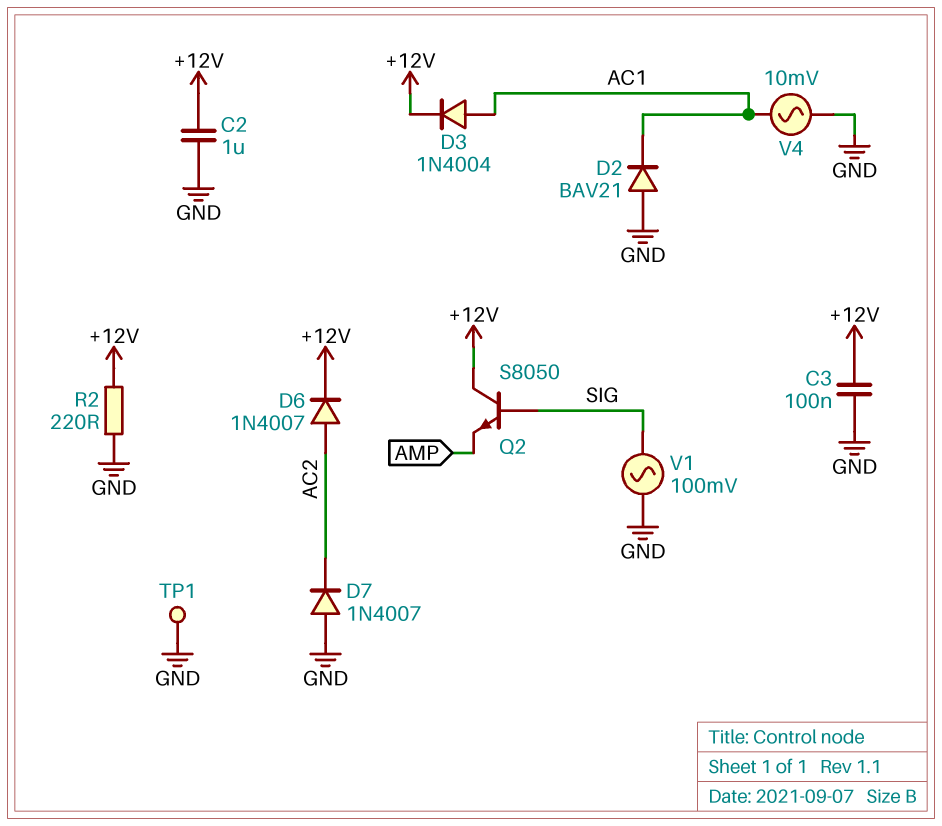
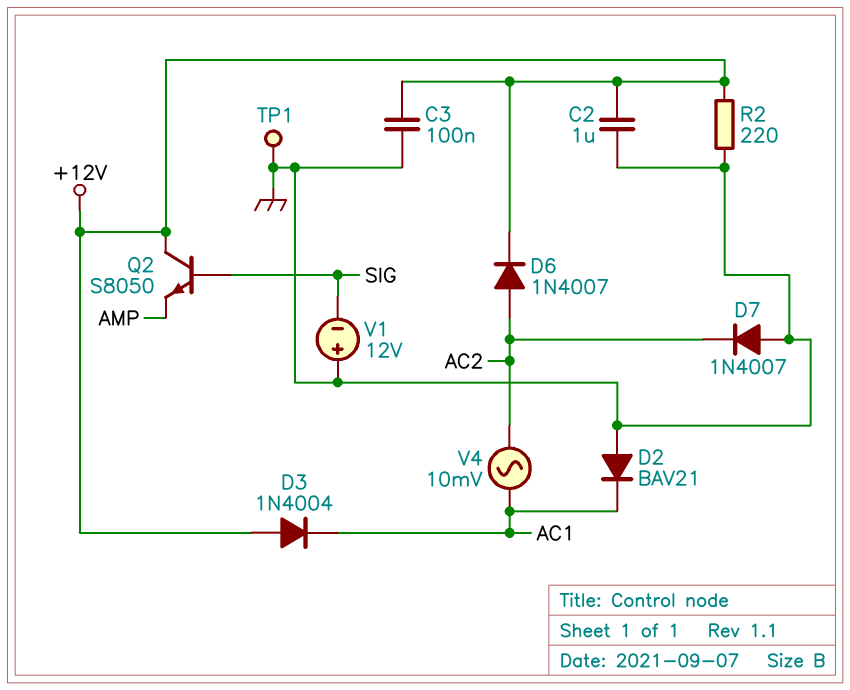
D3: diode 1N4004 (A AC1, K +12V) -> diode 1N4004 (A +12V, K AC1)
V1: AC 100mV (GND, SIG) -> 12V (plus GND, minus SIG)
V4: AC 10mV (AC1, GND) -> AC 10mV (AC1, AC2)

